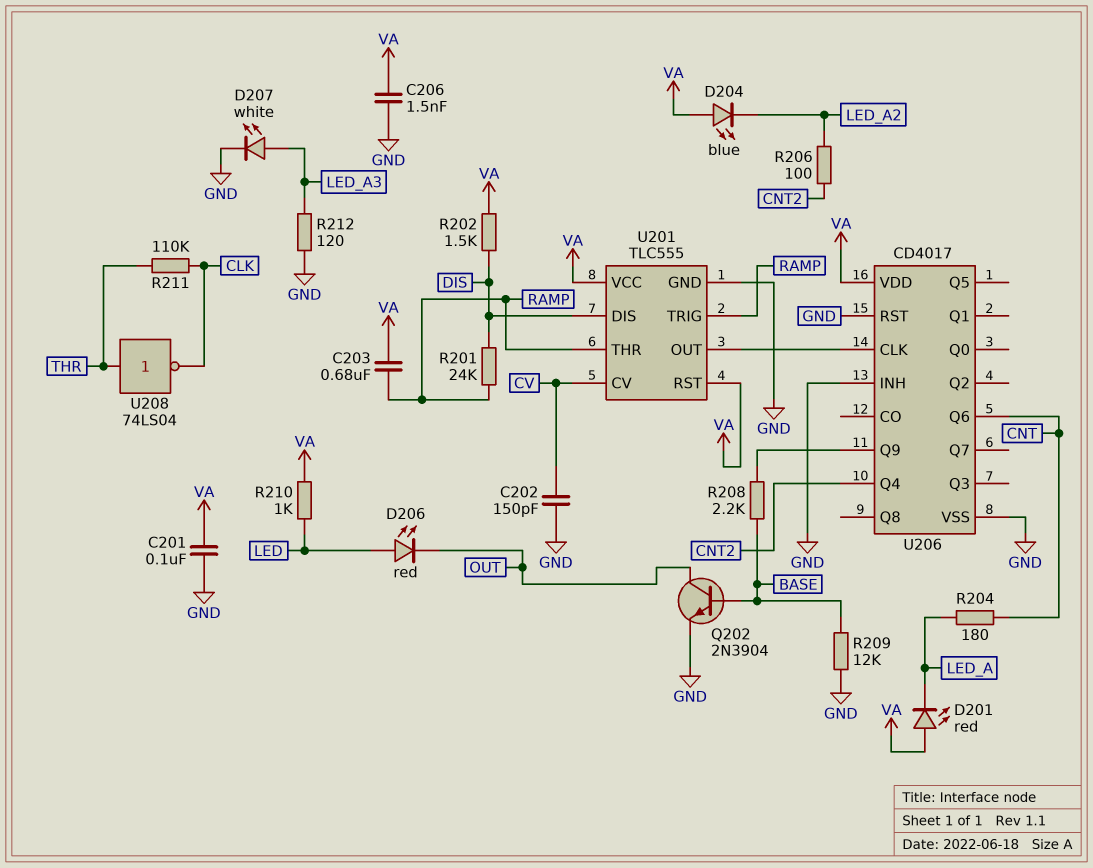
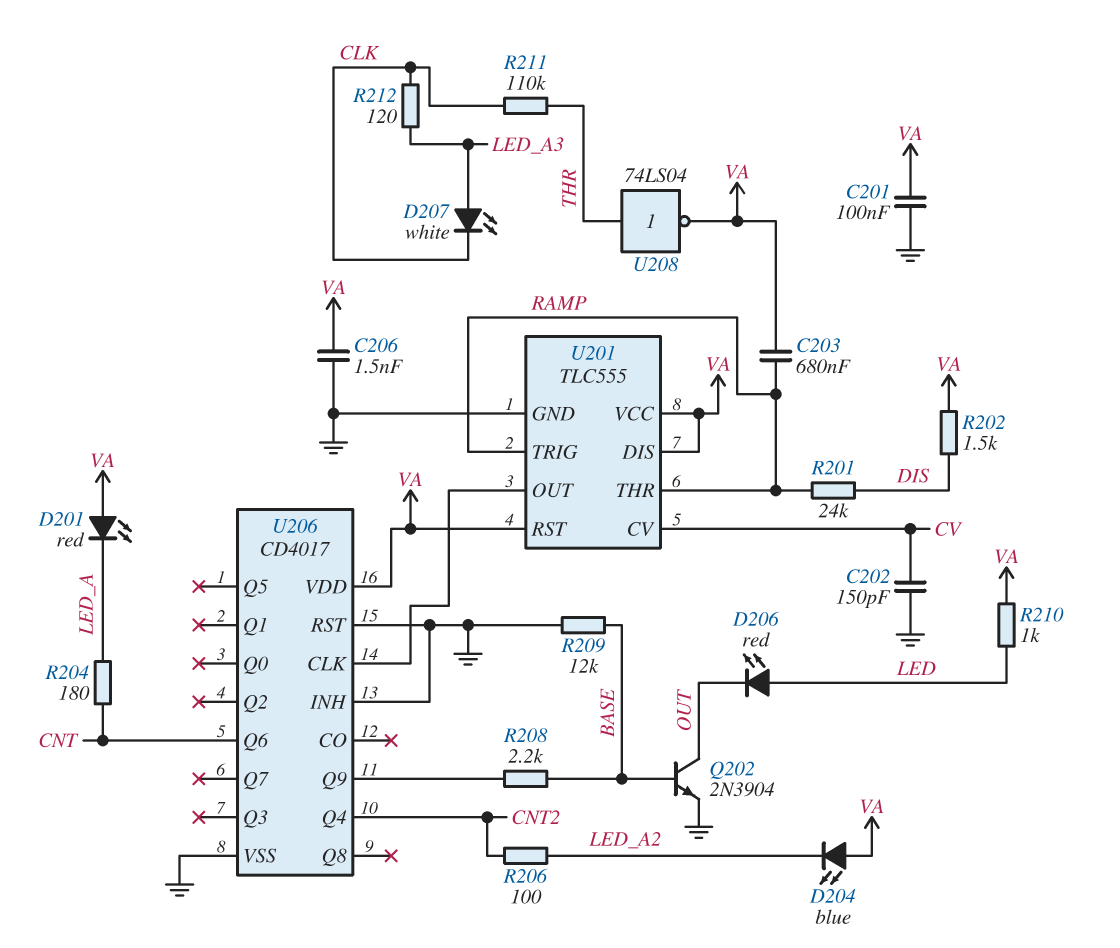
D207: LED white (A LED_A3, K GND) -> LED white (A LED_A3, K CLK)
R212: 120 (GND, LED_A3) -> 120 (CLK, LED_A3)
U201 pin DIS: DIS -> VA
U208: NOT 74LS04 (in THR, out CLK) -> NOT 74LS04 (in THR, out VA)

